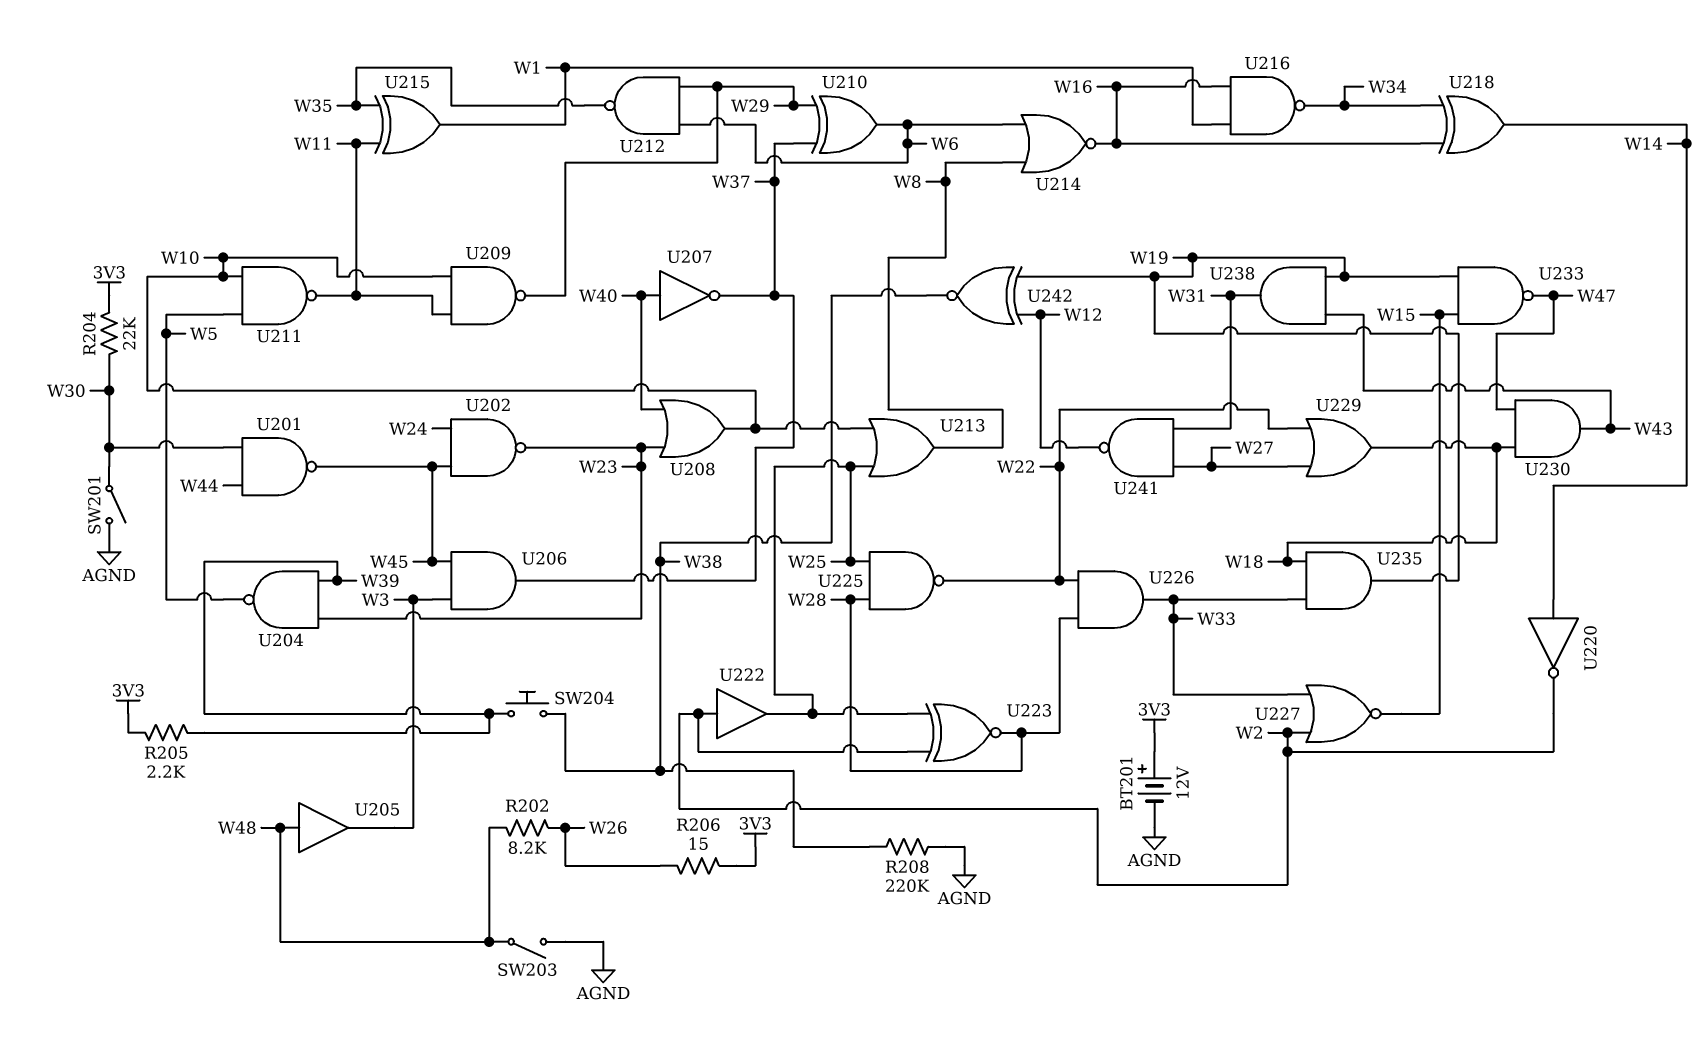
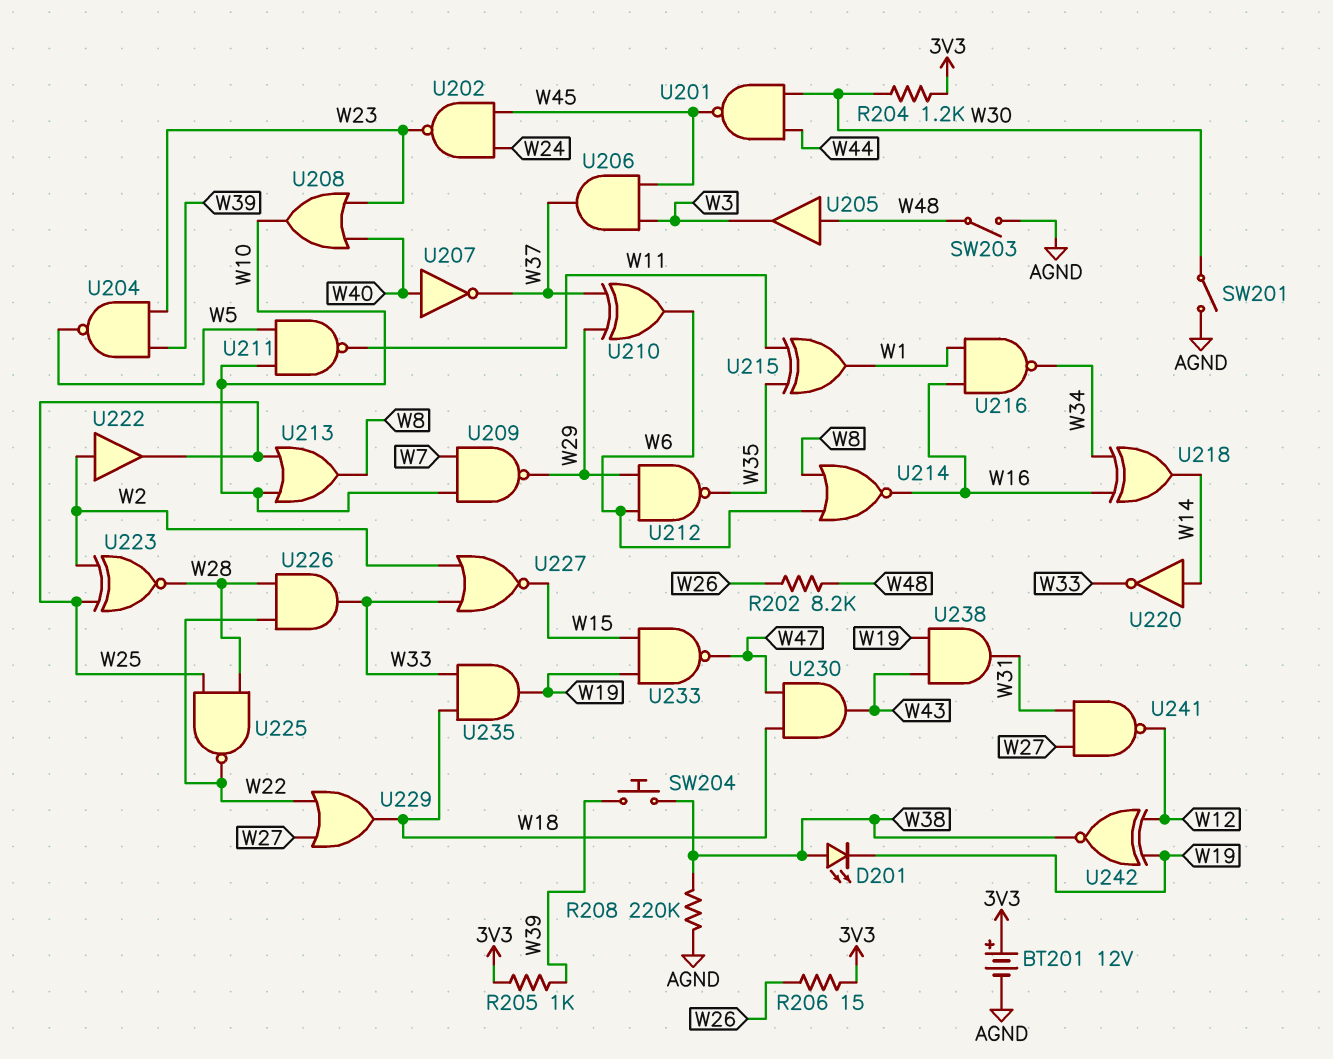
D201: none -> LED (A W38, K W19)
R204: 22k (3V3, W30) -> 1.2k (3V3, W30)
R205: 2.2k (3V3, W39) -> 1k (3V3, W39)
U209: NAND (in W10, in W11, out W29) -> NAND (in W7, in W10, out W29)
U220: NOT (in W14, out W2) -> NOT (in W14, out W33)

